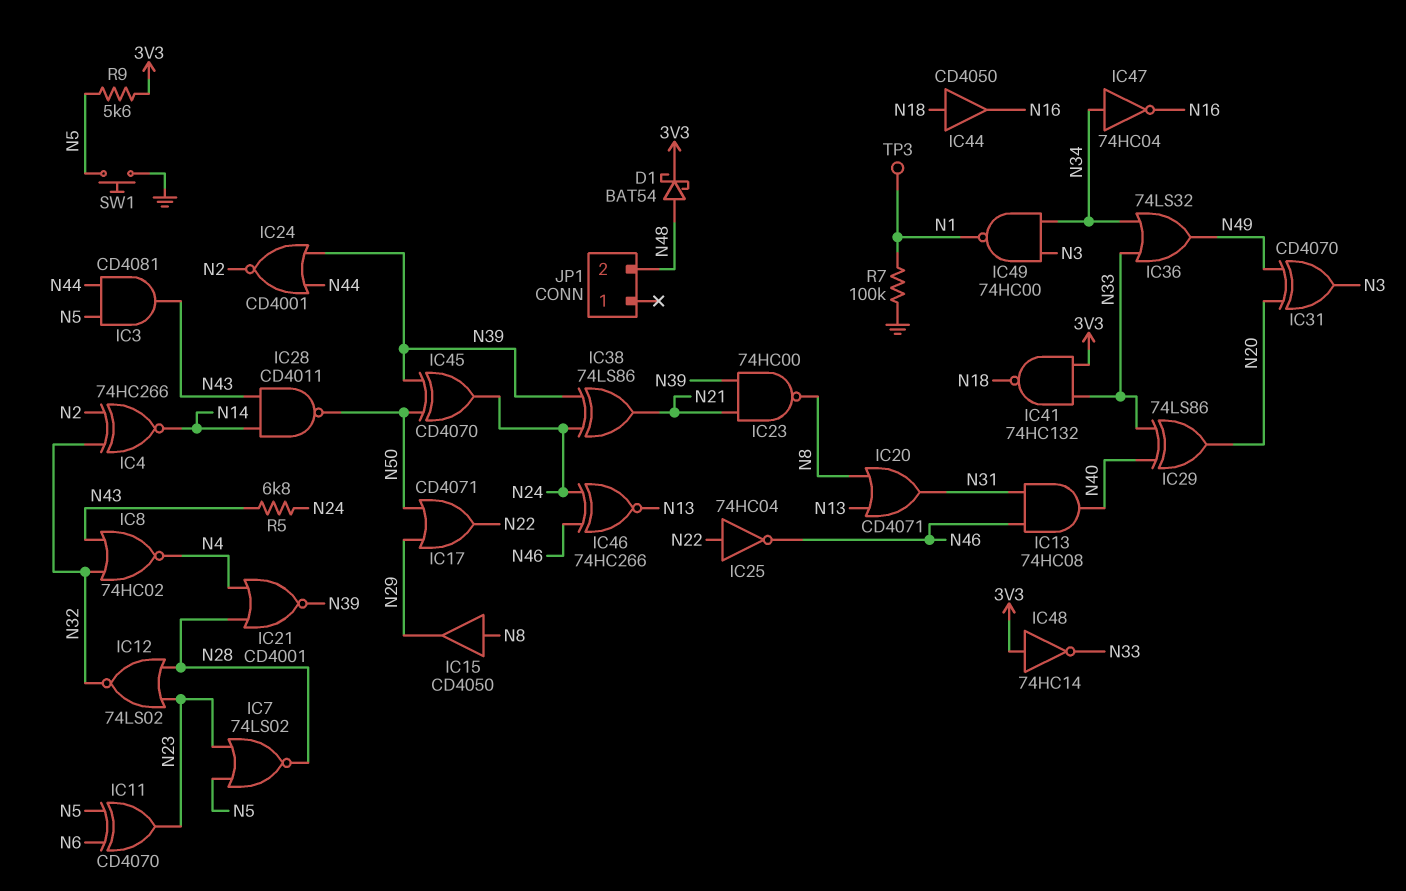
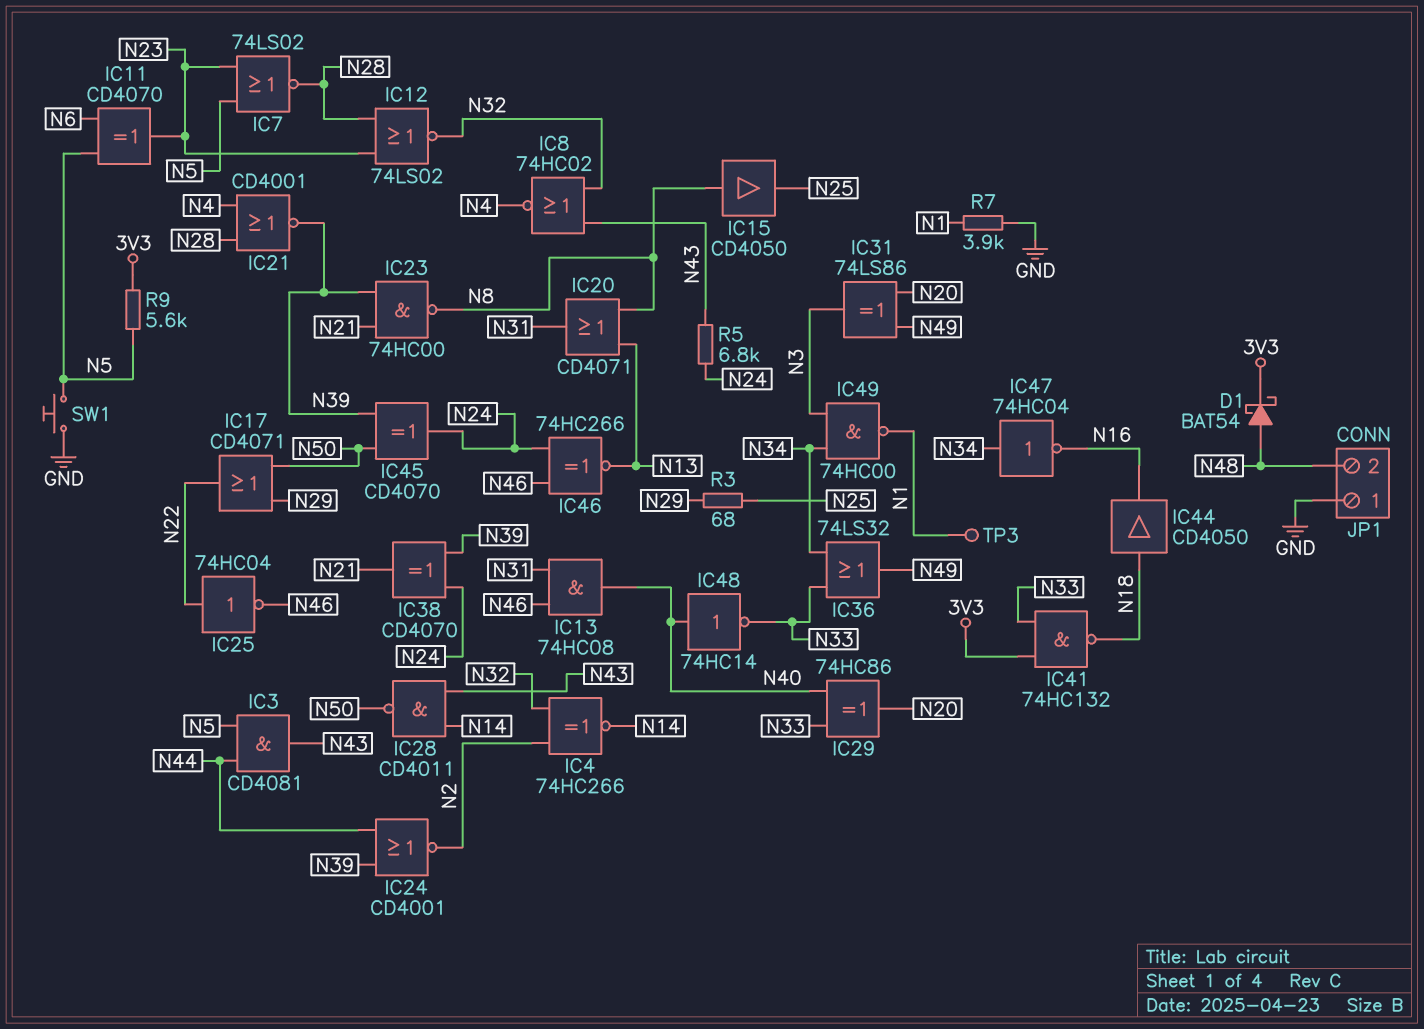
IC15: buffer CD4050 (in N8, out N29) -> buffer CD4050 (in N8, out N25)
IC29: XOR 74LS86 (in N33, in N40, out N20) -> XOR 74HC86 (in N33, in N40, out N20)
IC31: XOR CD4070 (in N20, in N49, out N3) -> XOR 74LS86 (in N20, in N49, out N3)
IC38: XOR 74LS86 (in N24, in N39, out N21) -> XOR CD4070 (in N24, in N39, out N21)
IC48: NOT 74HC14 (in 3V3, out N33) -> NOT 74HC14 (in N40, out N33)
JP1 pin 1: none -> GND
R3: none -> 68 (N25, N29)
R7: 100k (GND, N1) -> 3.9k (GND, N1)

